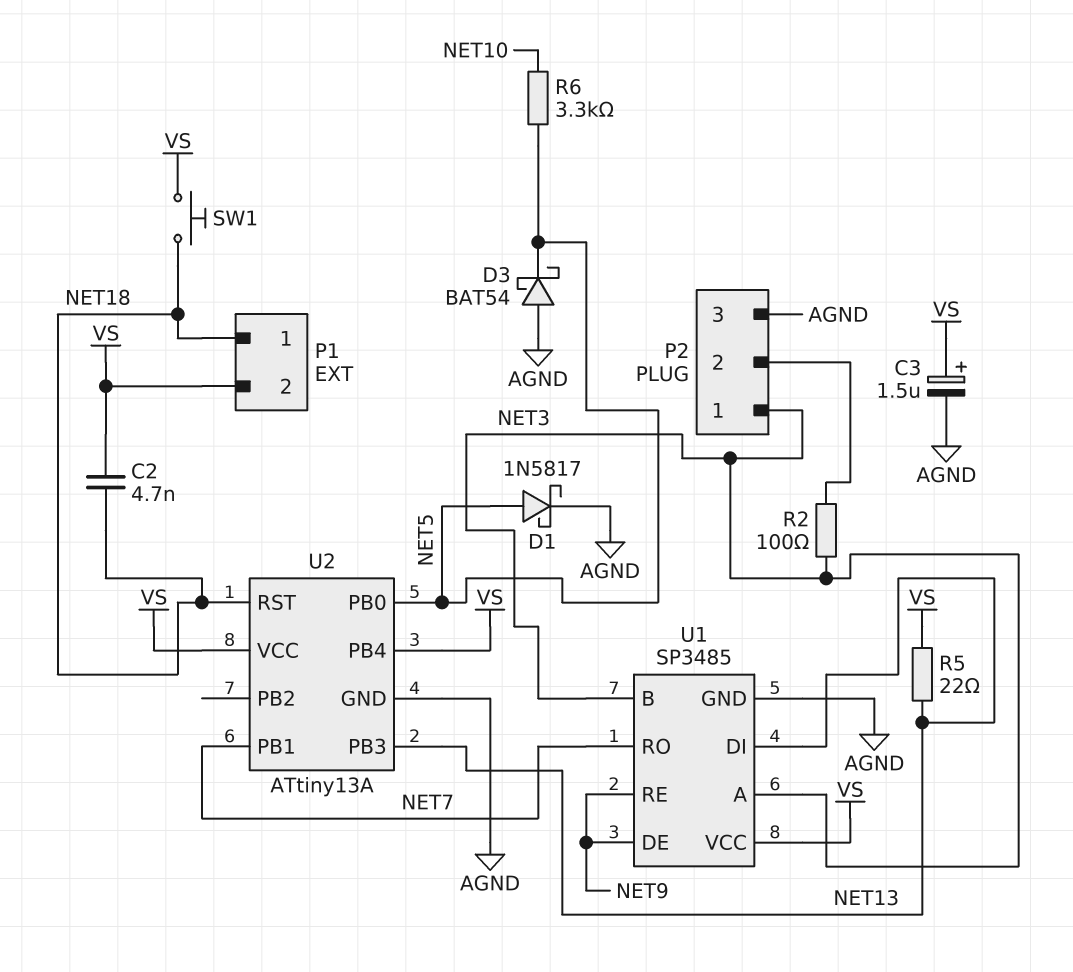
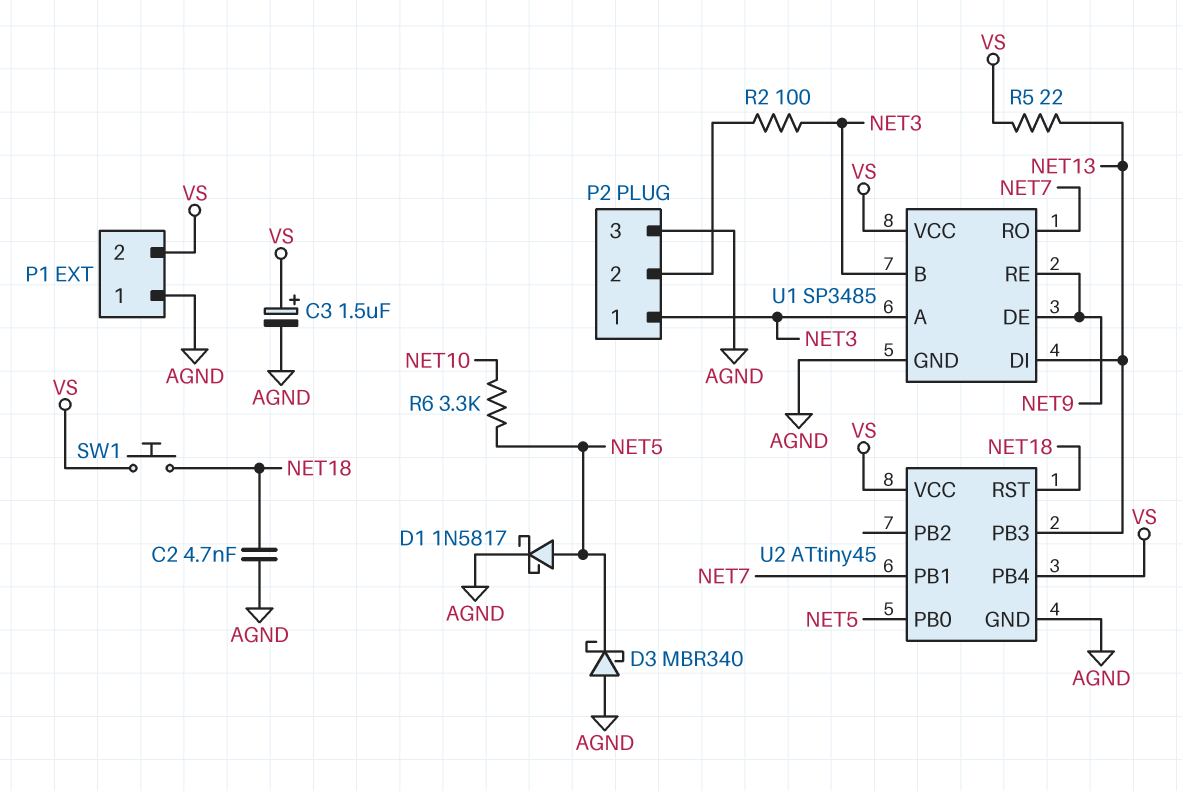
C2: 4.7nF (NET18, VS) -> 4.7nF (AGND, NET18)
D3: schottky BAT54 (A AGND, K NET5) -> schottky MBR340 (A AGND, K NET5)
P1 pin 1: NET18 -> AGND
U2: ATtiny13A -> ATtiny45

